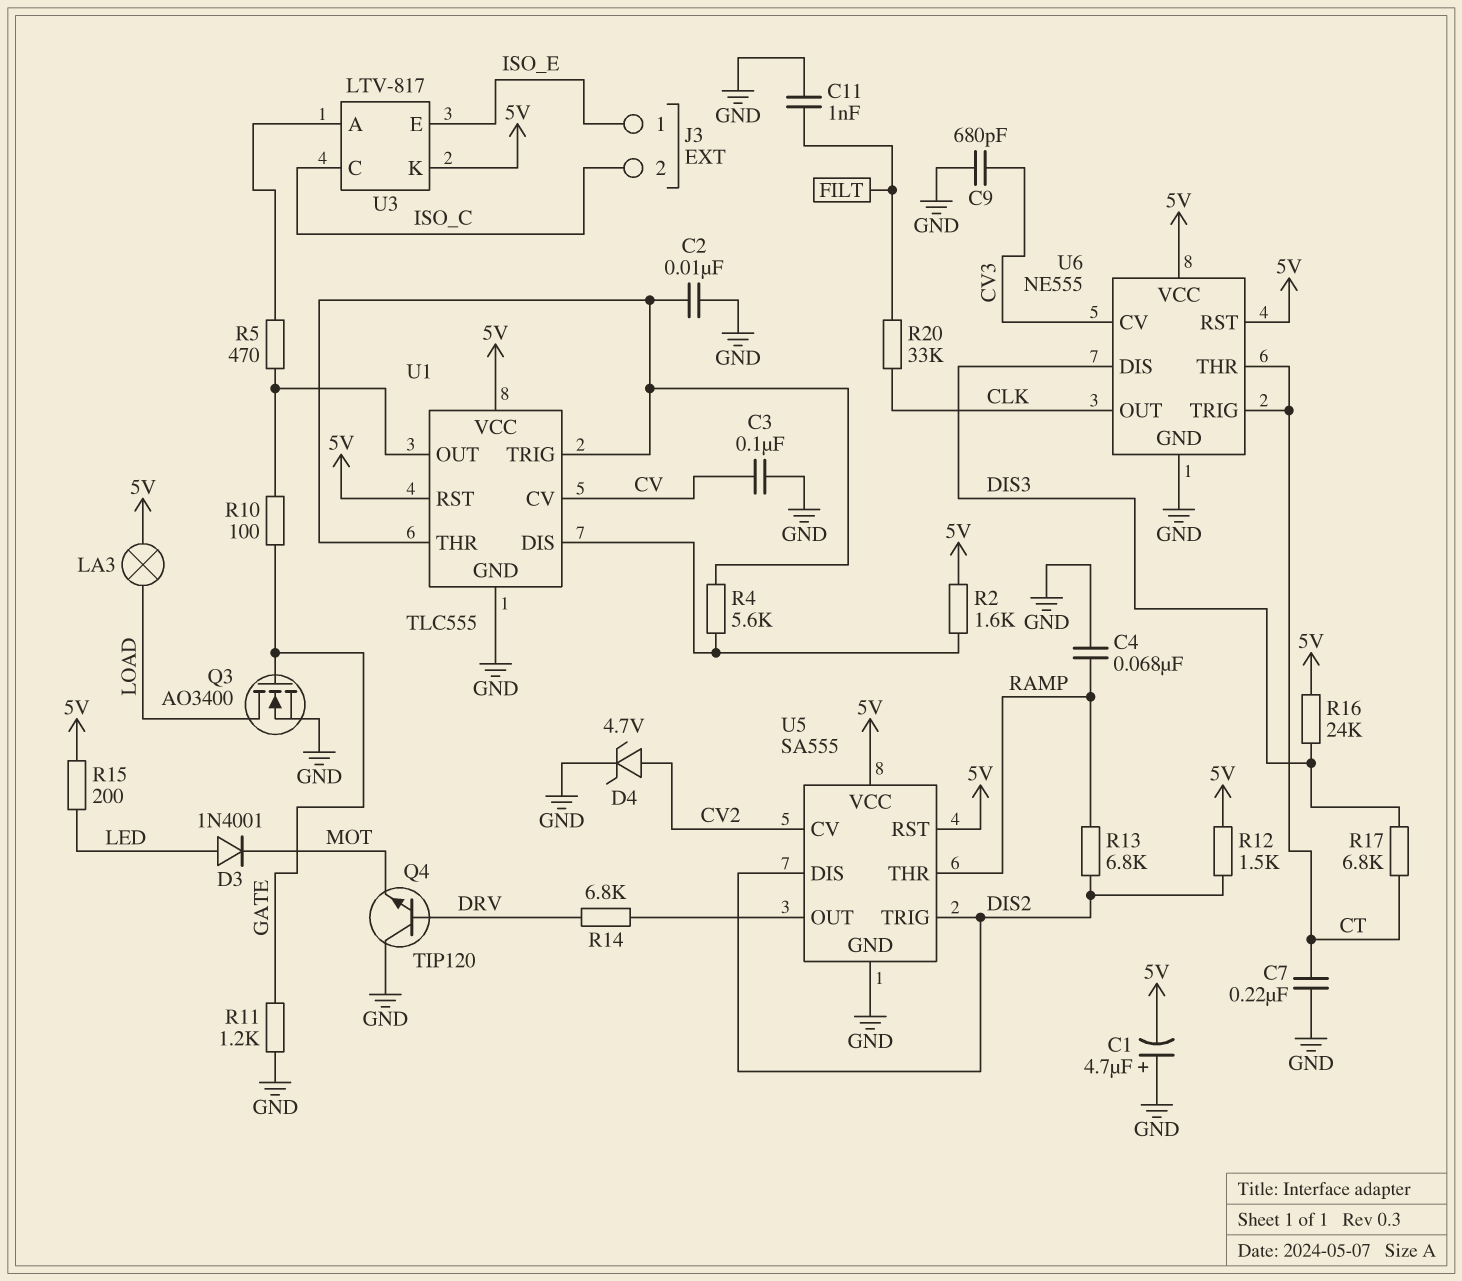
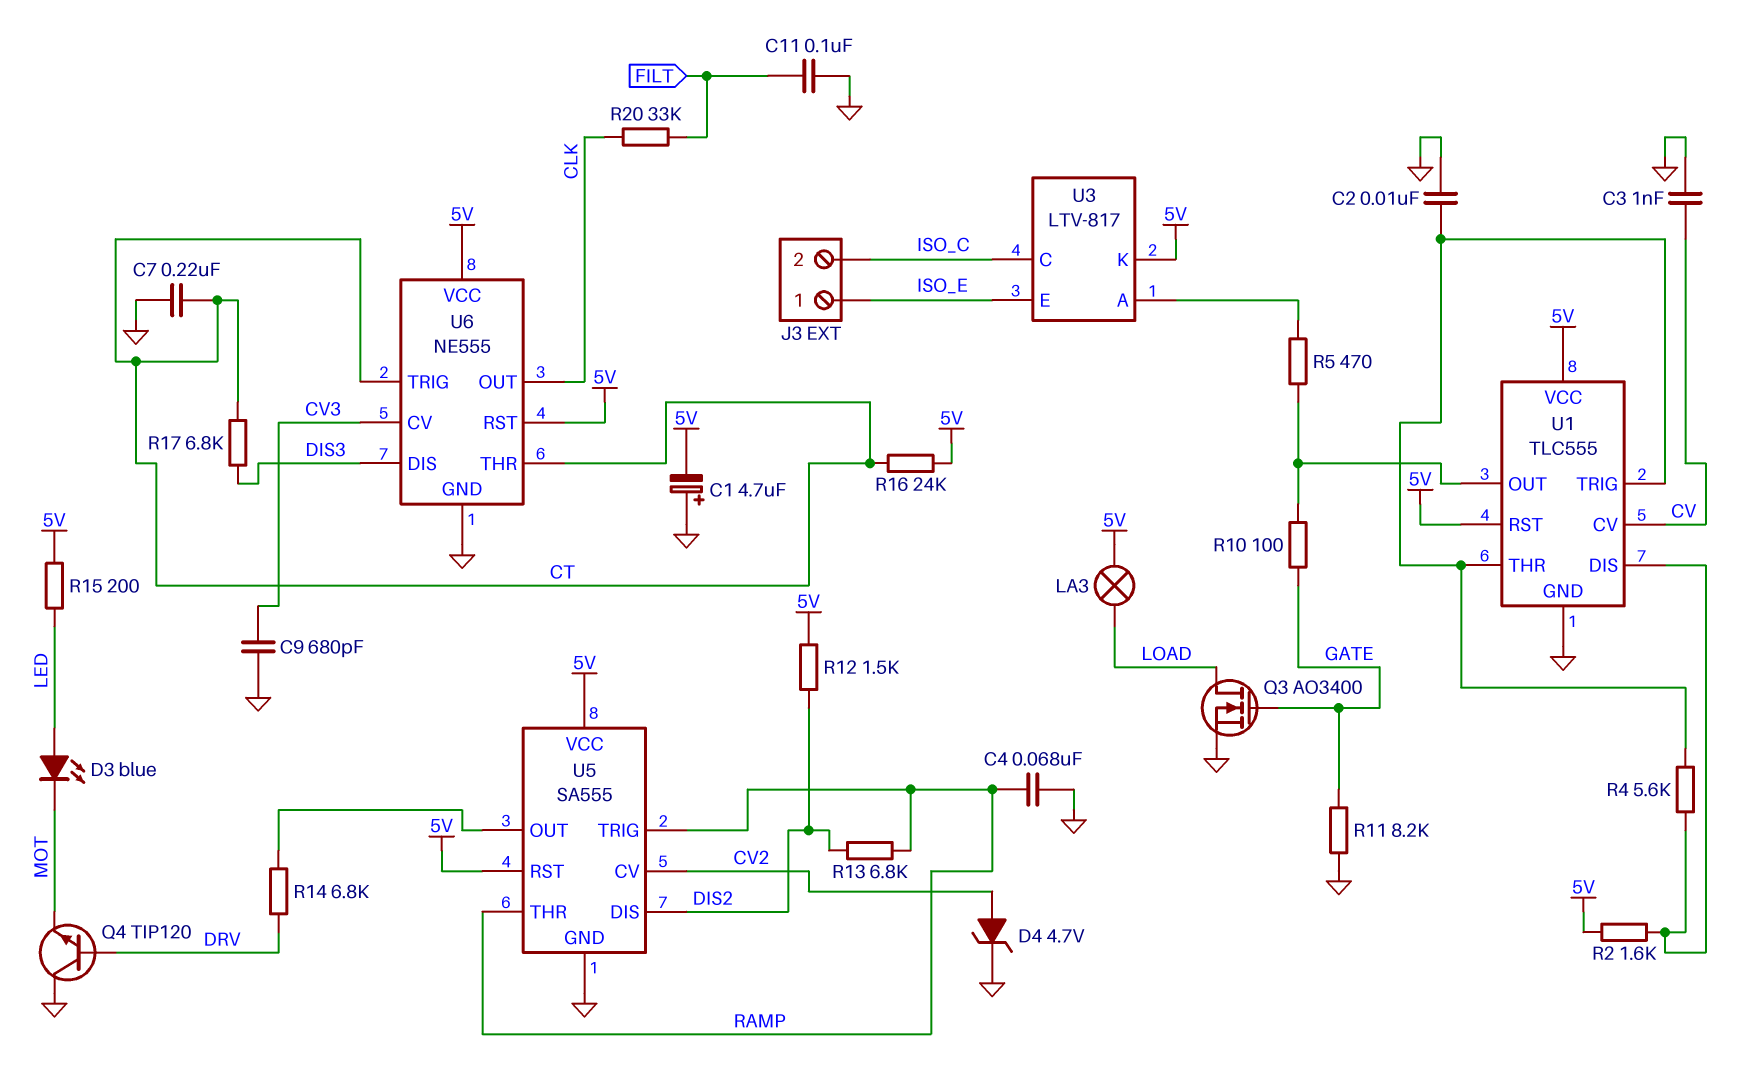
C3: 100nF (CV, GND) -> 1nF (CV, GND)
C11: 1nF (FILT, GND) -> 100nF (FILT, GND)
D3: diode 1N4001 (A LED, K MOT) -> LED blue (A LED, K MOT)
R11: 1.2k (GATE, GND) -> 8.2k (GATE, GND)
R16: 24k (5V, DIS3) -> 24k (5V, CT)
U5 pin TRIG: DIS2 -> RAMP

